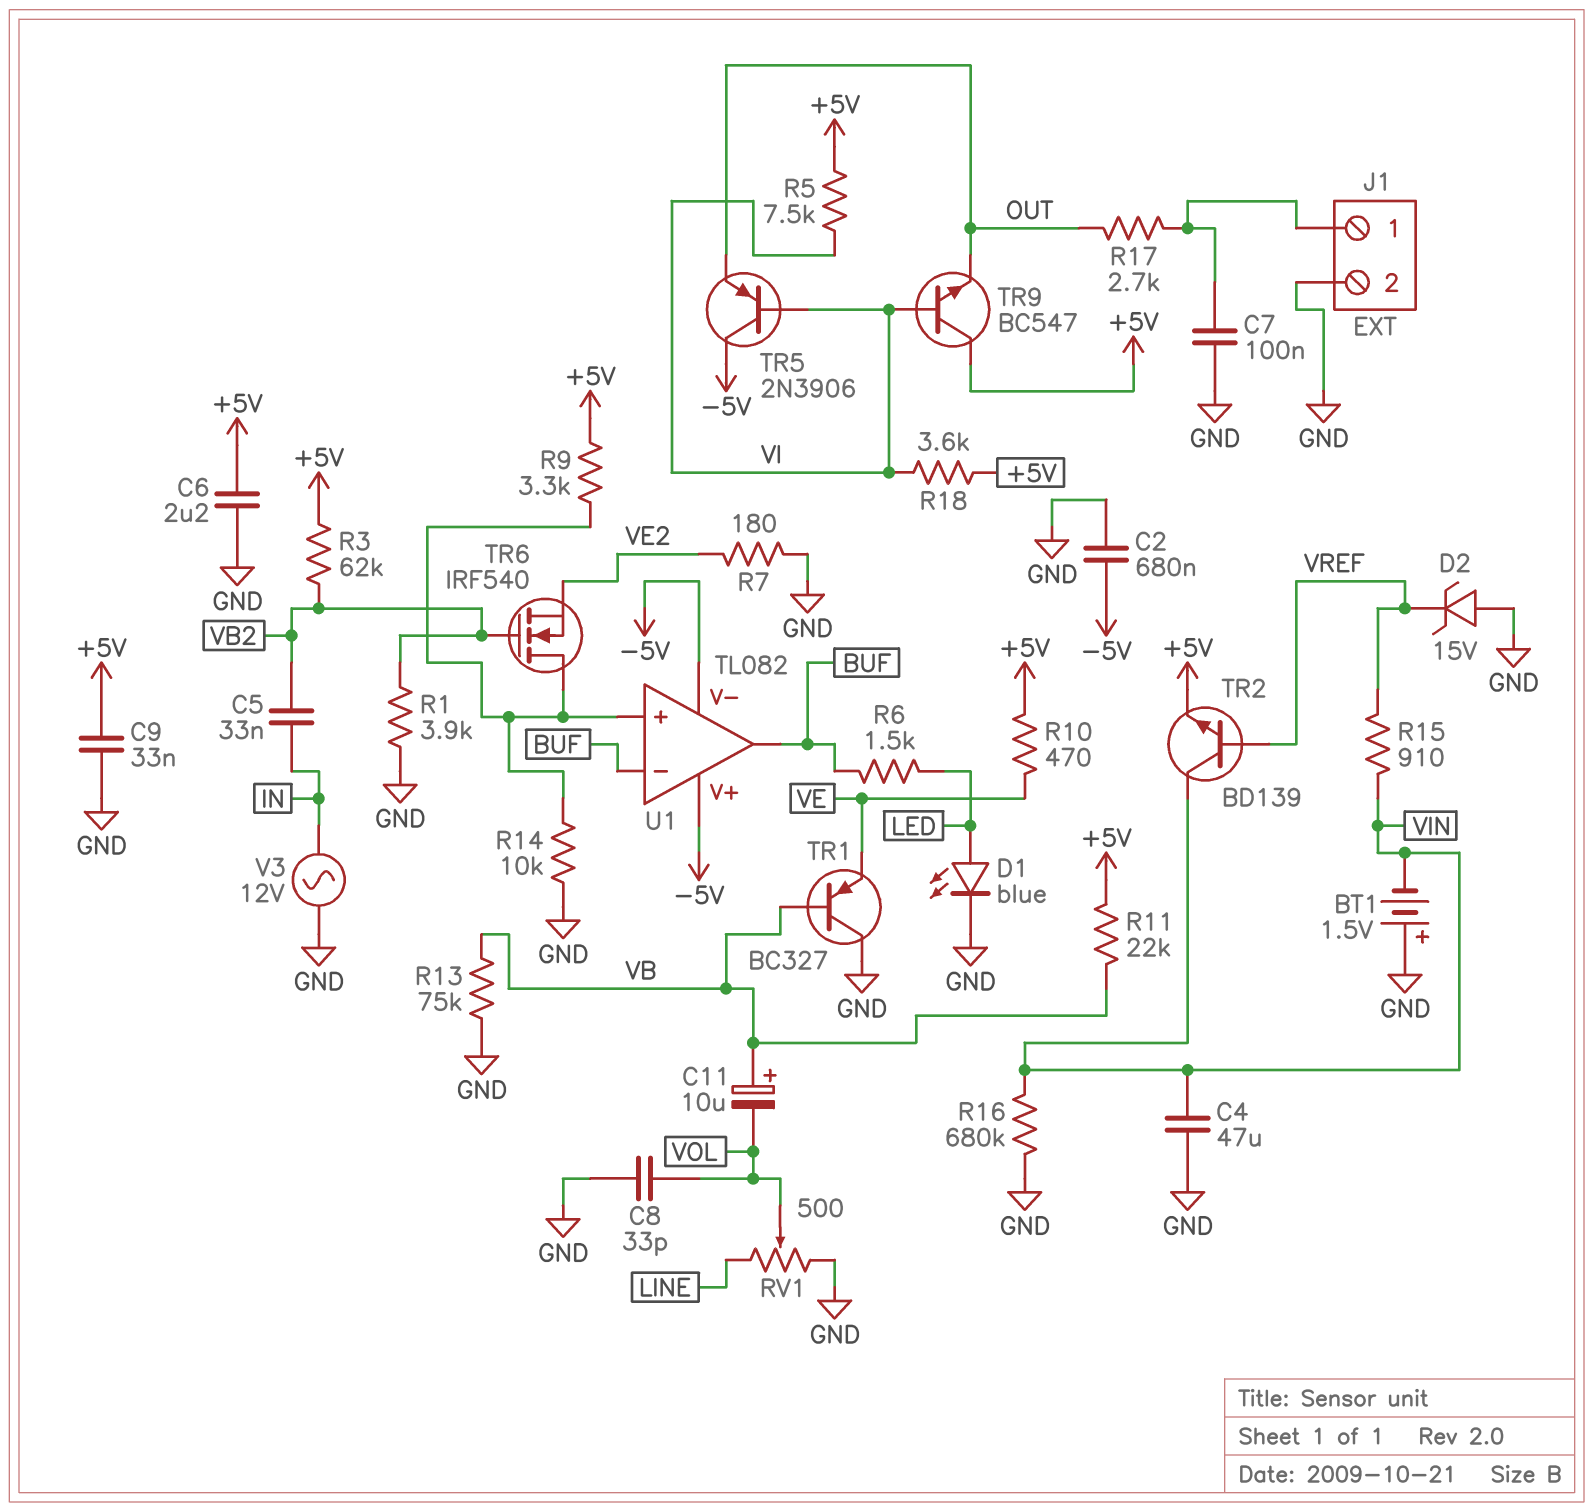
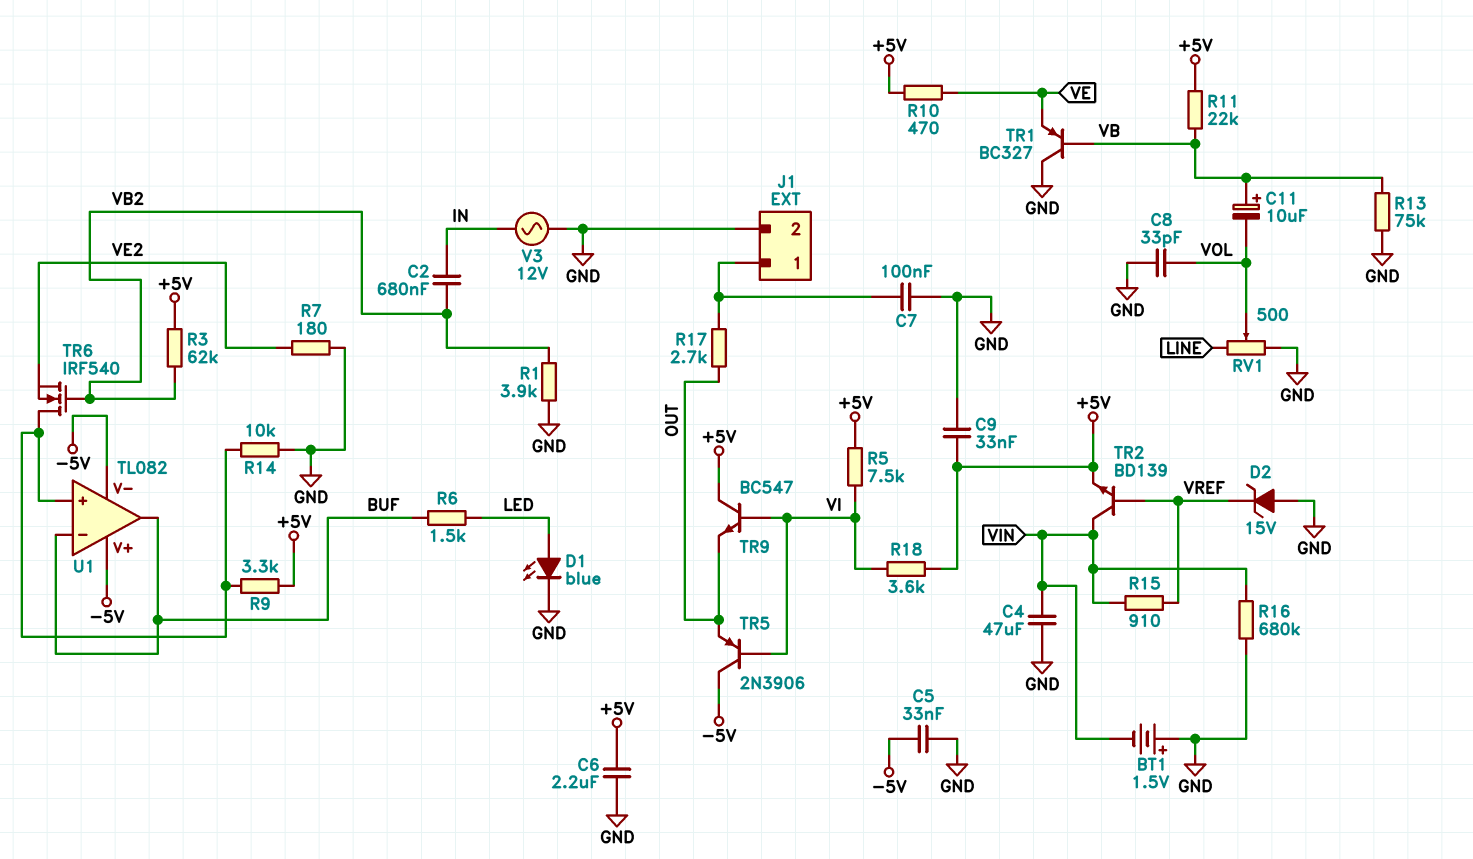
C2: 680nF (-5V, GND) -> 680nF (IN, VB2)
C5: 33nF (IN, VB2) -> 33nF (-5V, GND)

